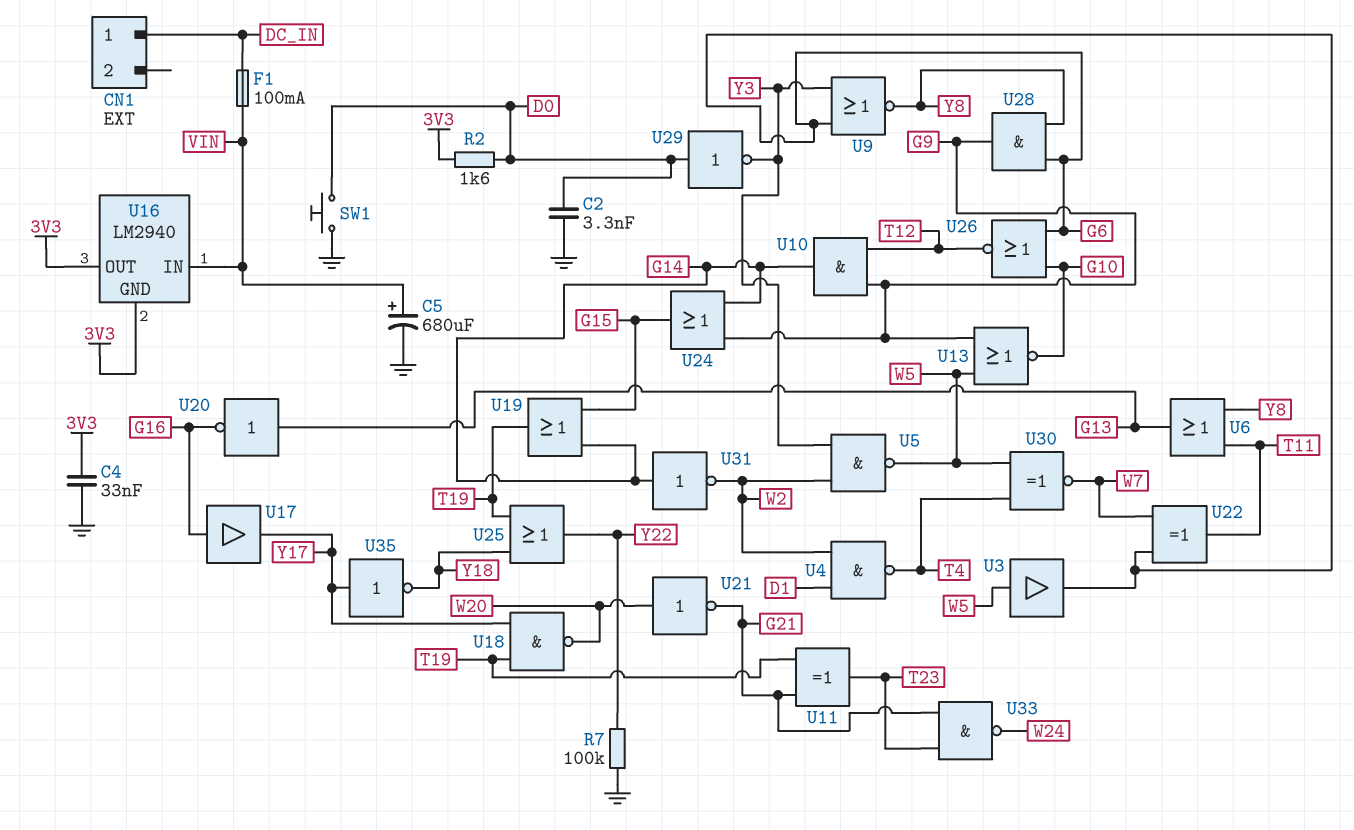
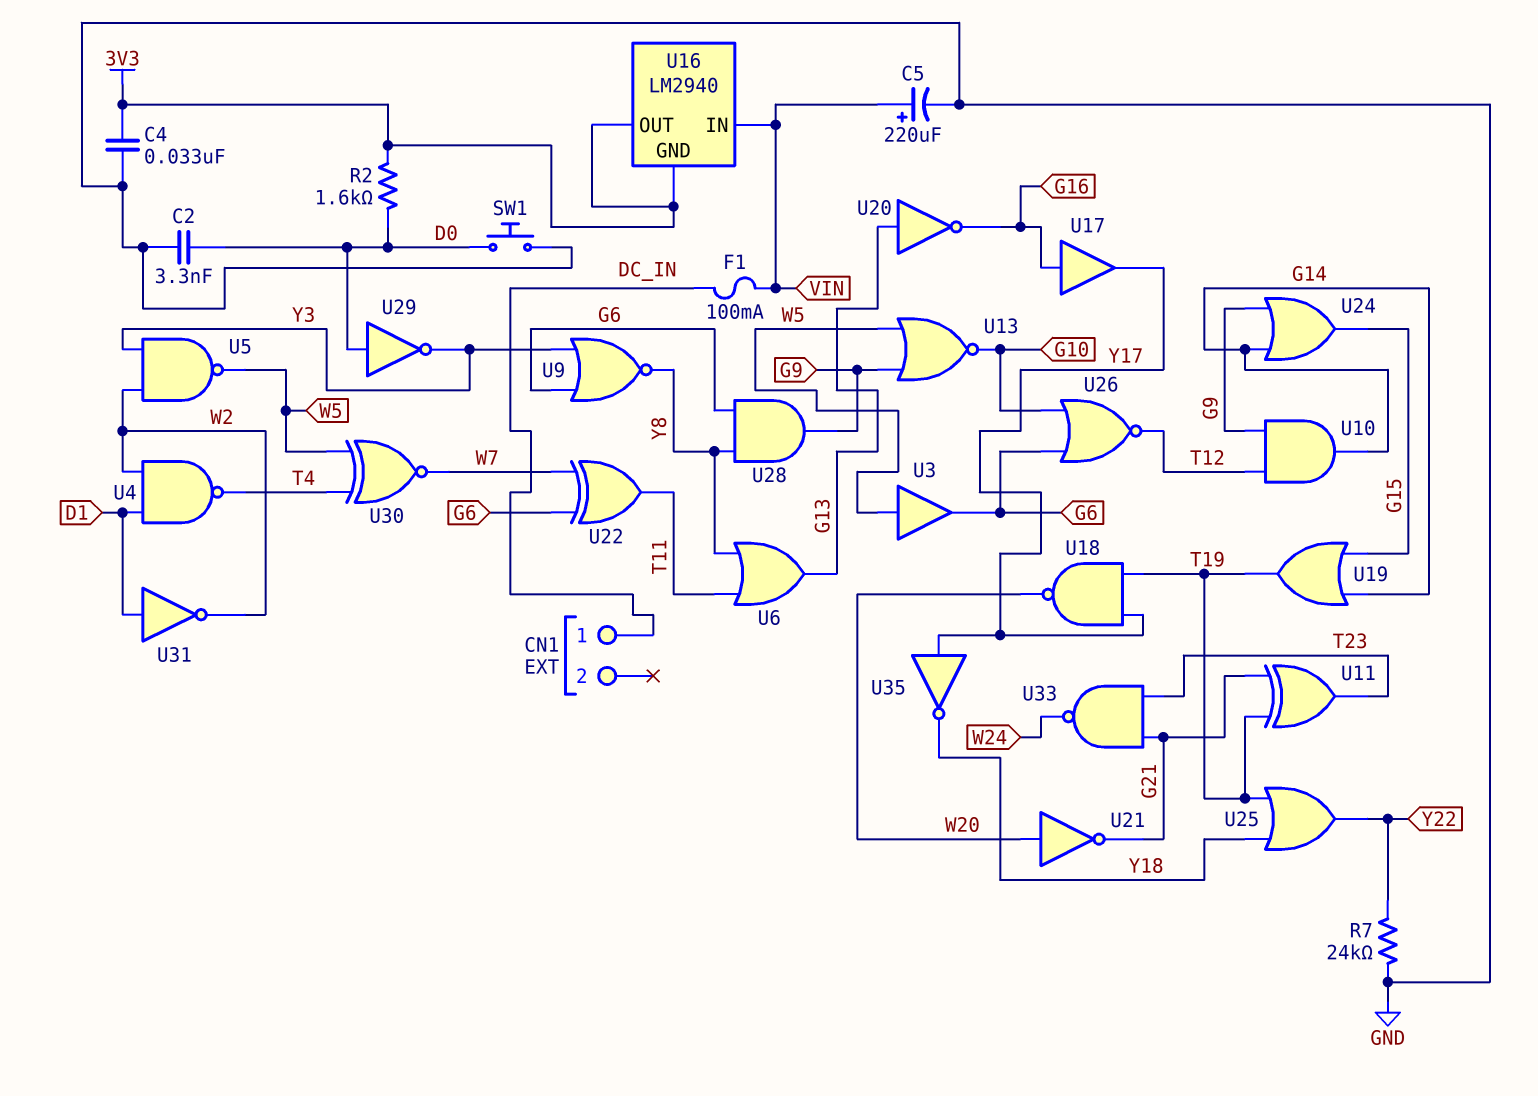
C5: 680uF (plus VIN, minus GND) -> 220uF (plus VIN, minus GND)
R7: 100k (GND, Y22) -> 24k (GND, Y22)
U31: NOT (in G14, out W2) -> NOT (in D1, out W2)

